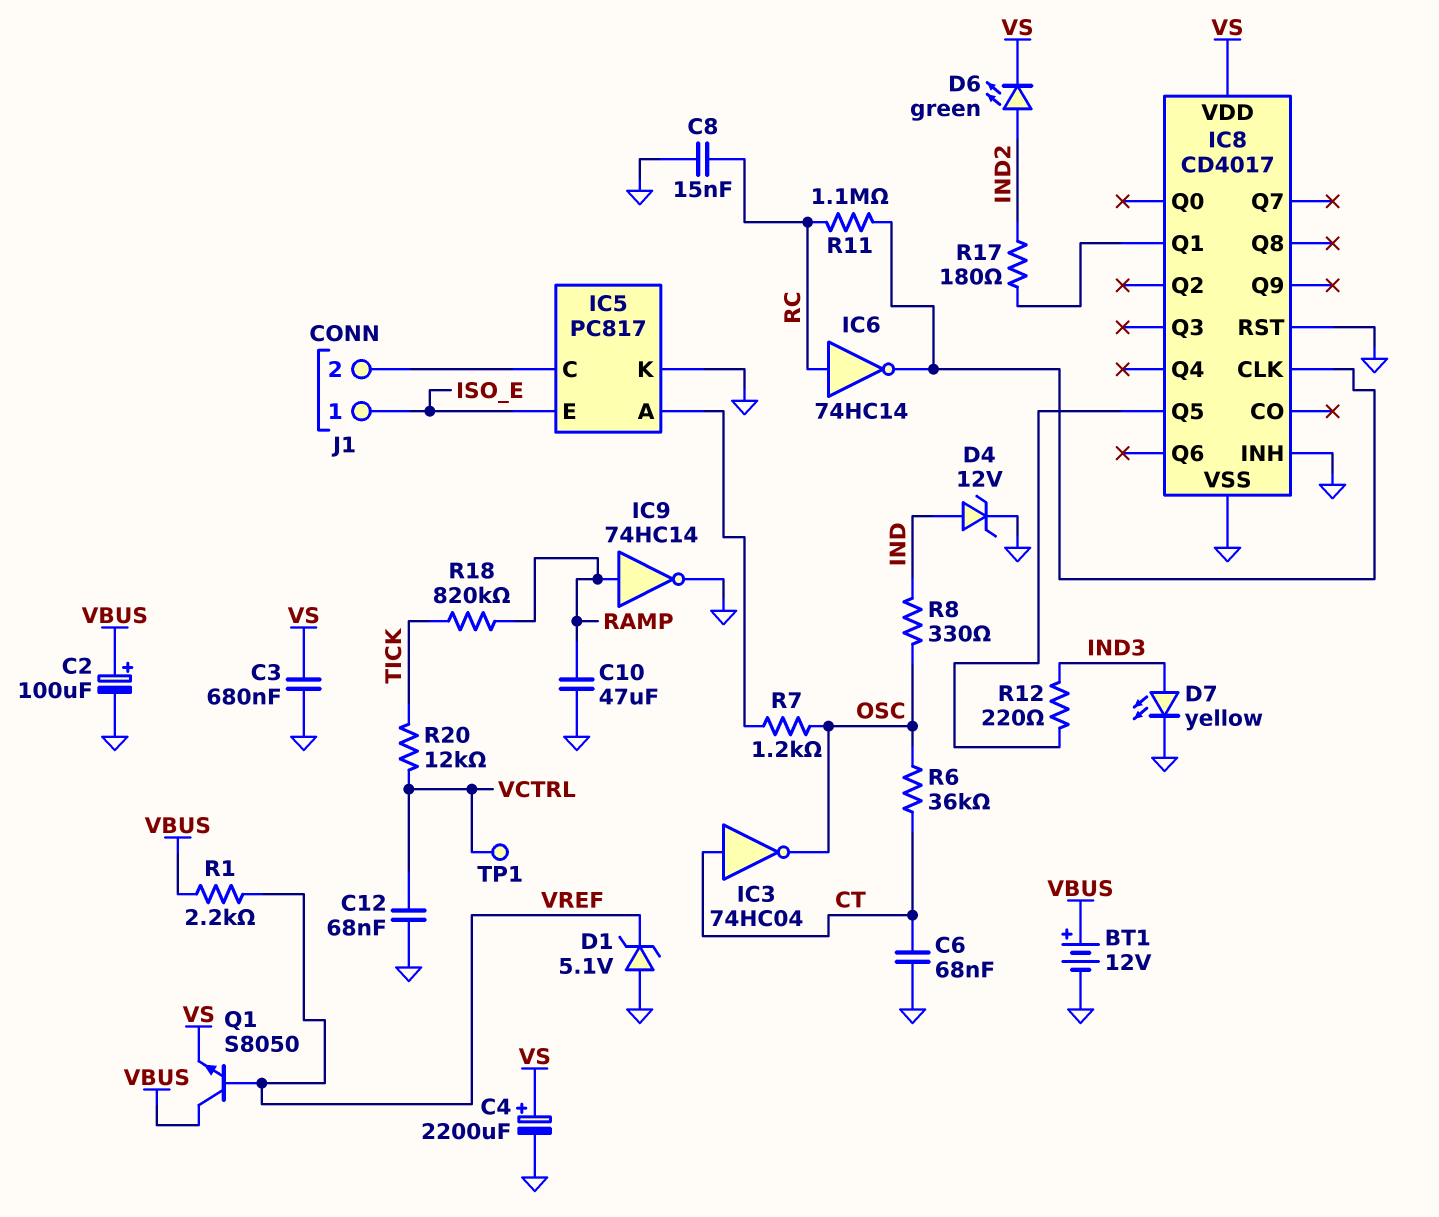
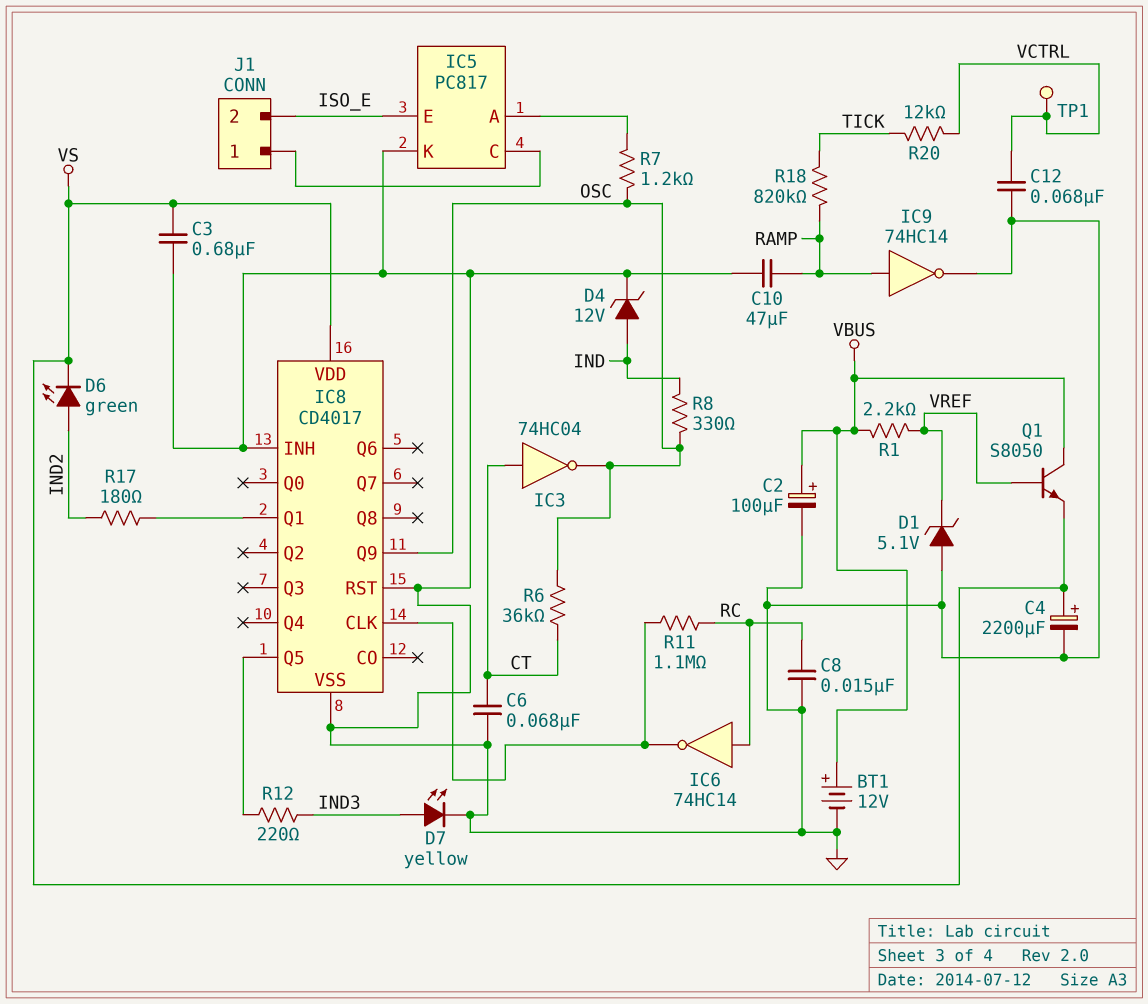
IC8 pin Q9: none -> OSC
J1 pin 1: ISO_E -> IC5/C
J1 pin 2: IC5/C -> ISO_E

